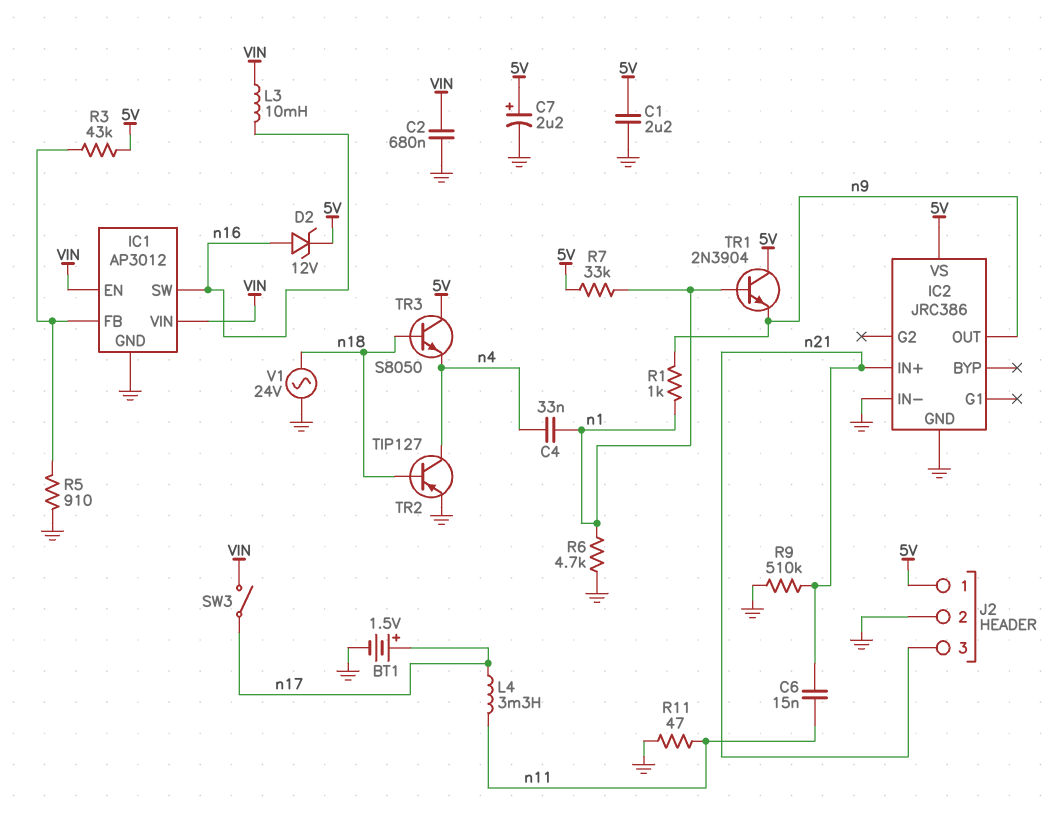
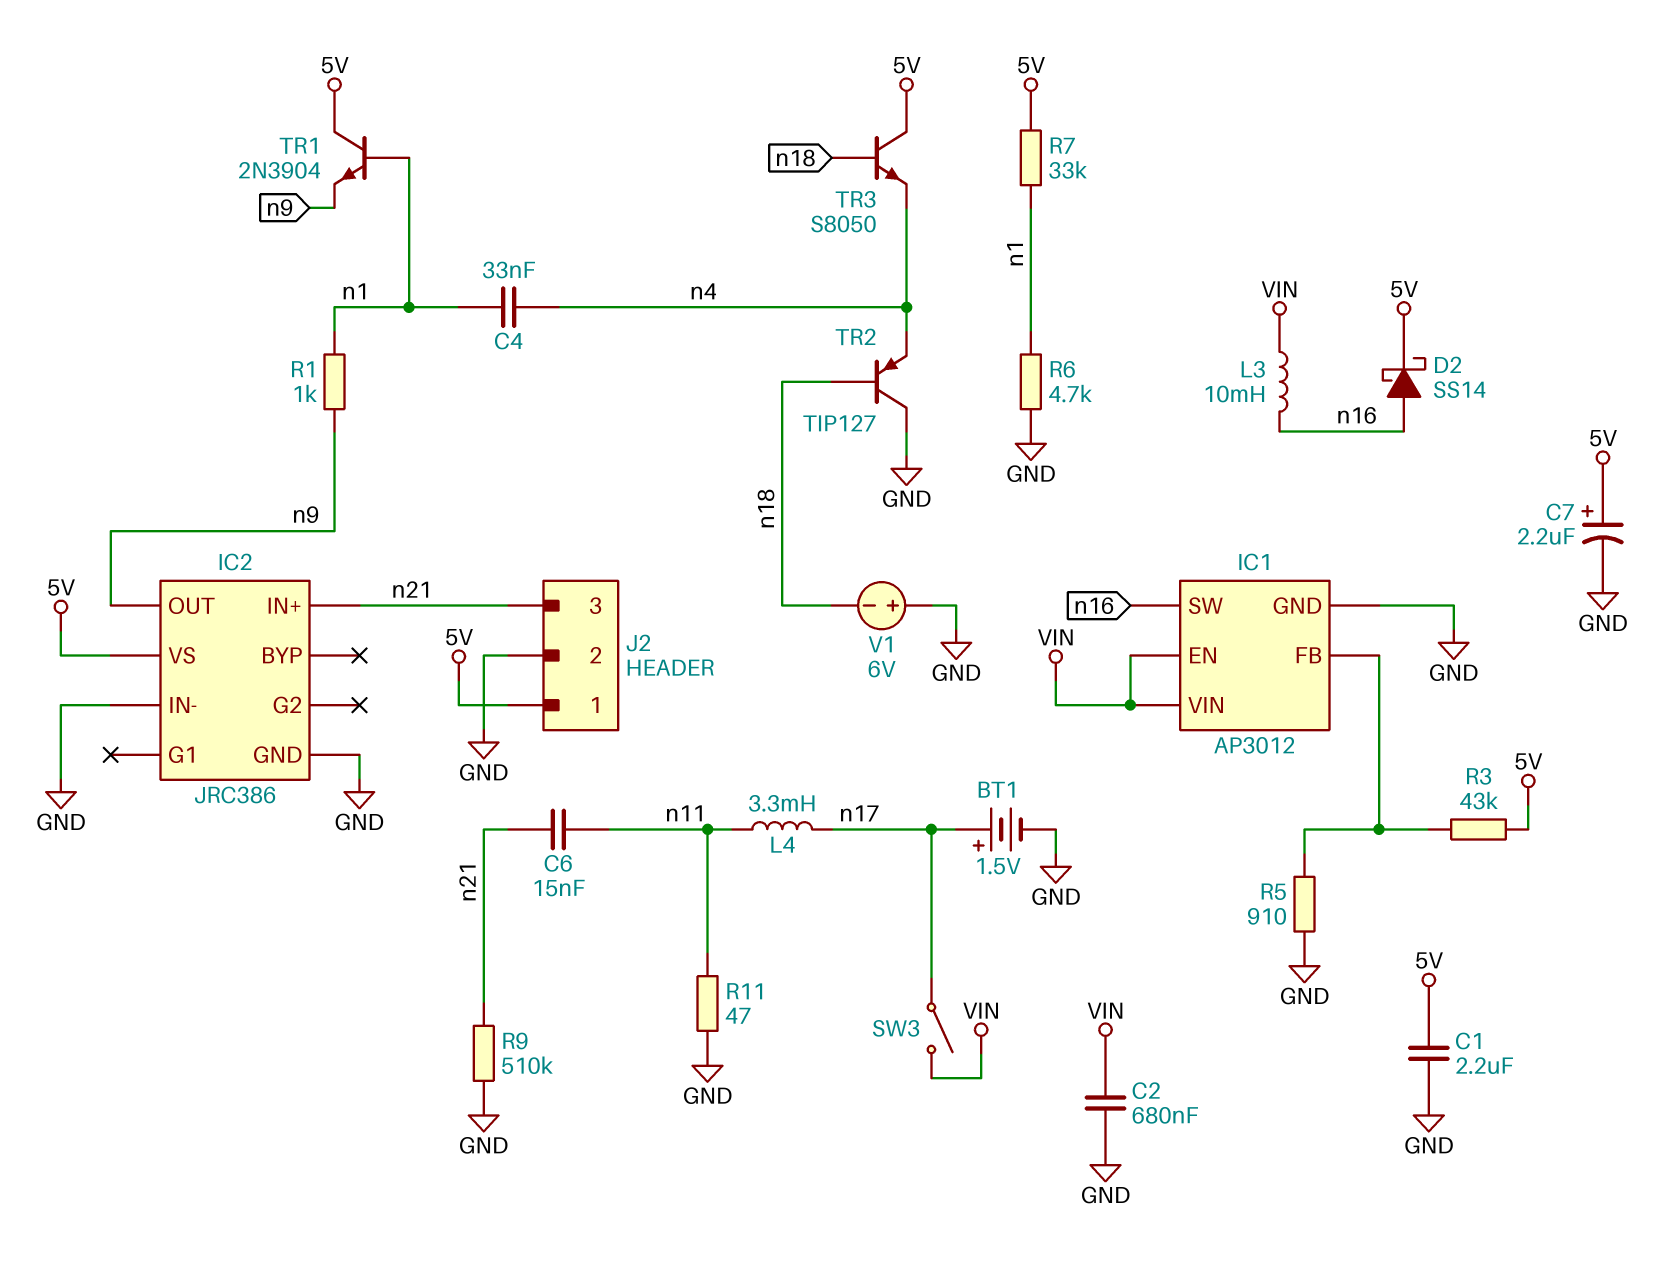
D2: zener 12V (A n16, K 5V) -> schottky SS14 (A n16, K 5V)
TR2: PNP TIP127 (B n18, C n4, E GND) -> PNP TIP127 (B n18, C GND, E n4)
V1: AC 24V (GND, n18) -> 6V (plus GND, minus n18)

